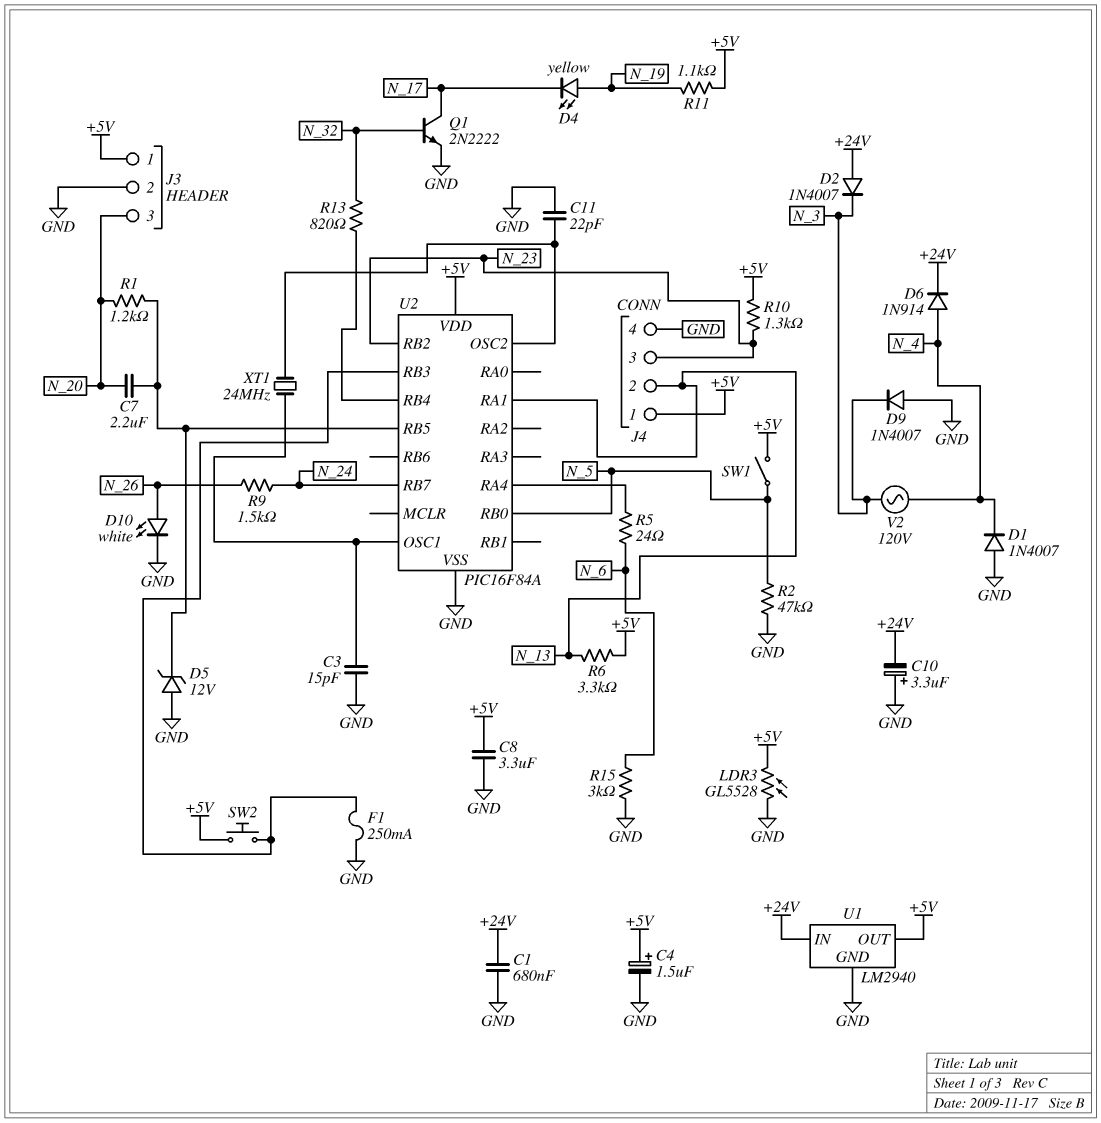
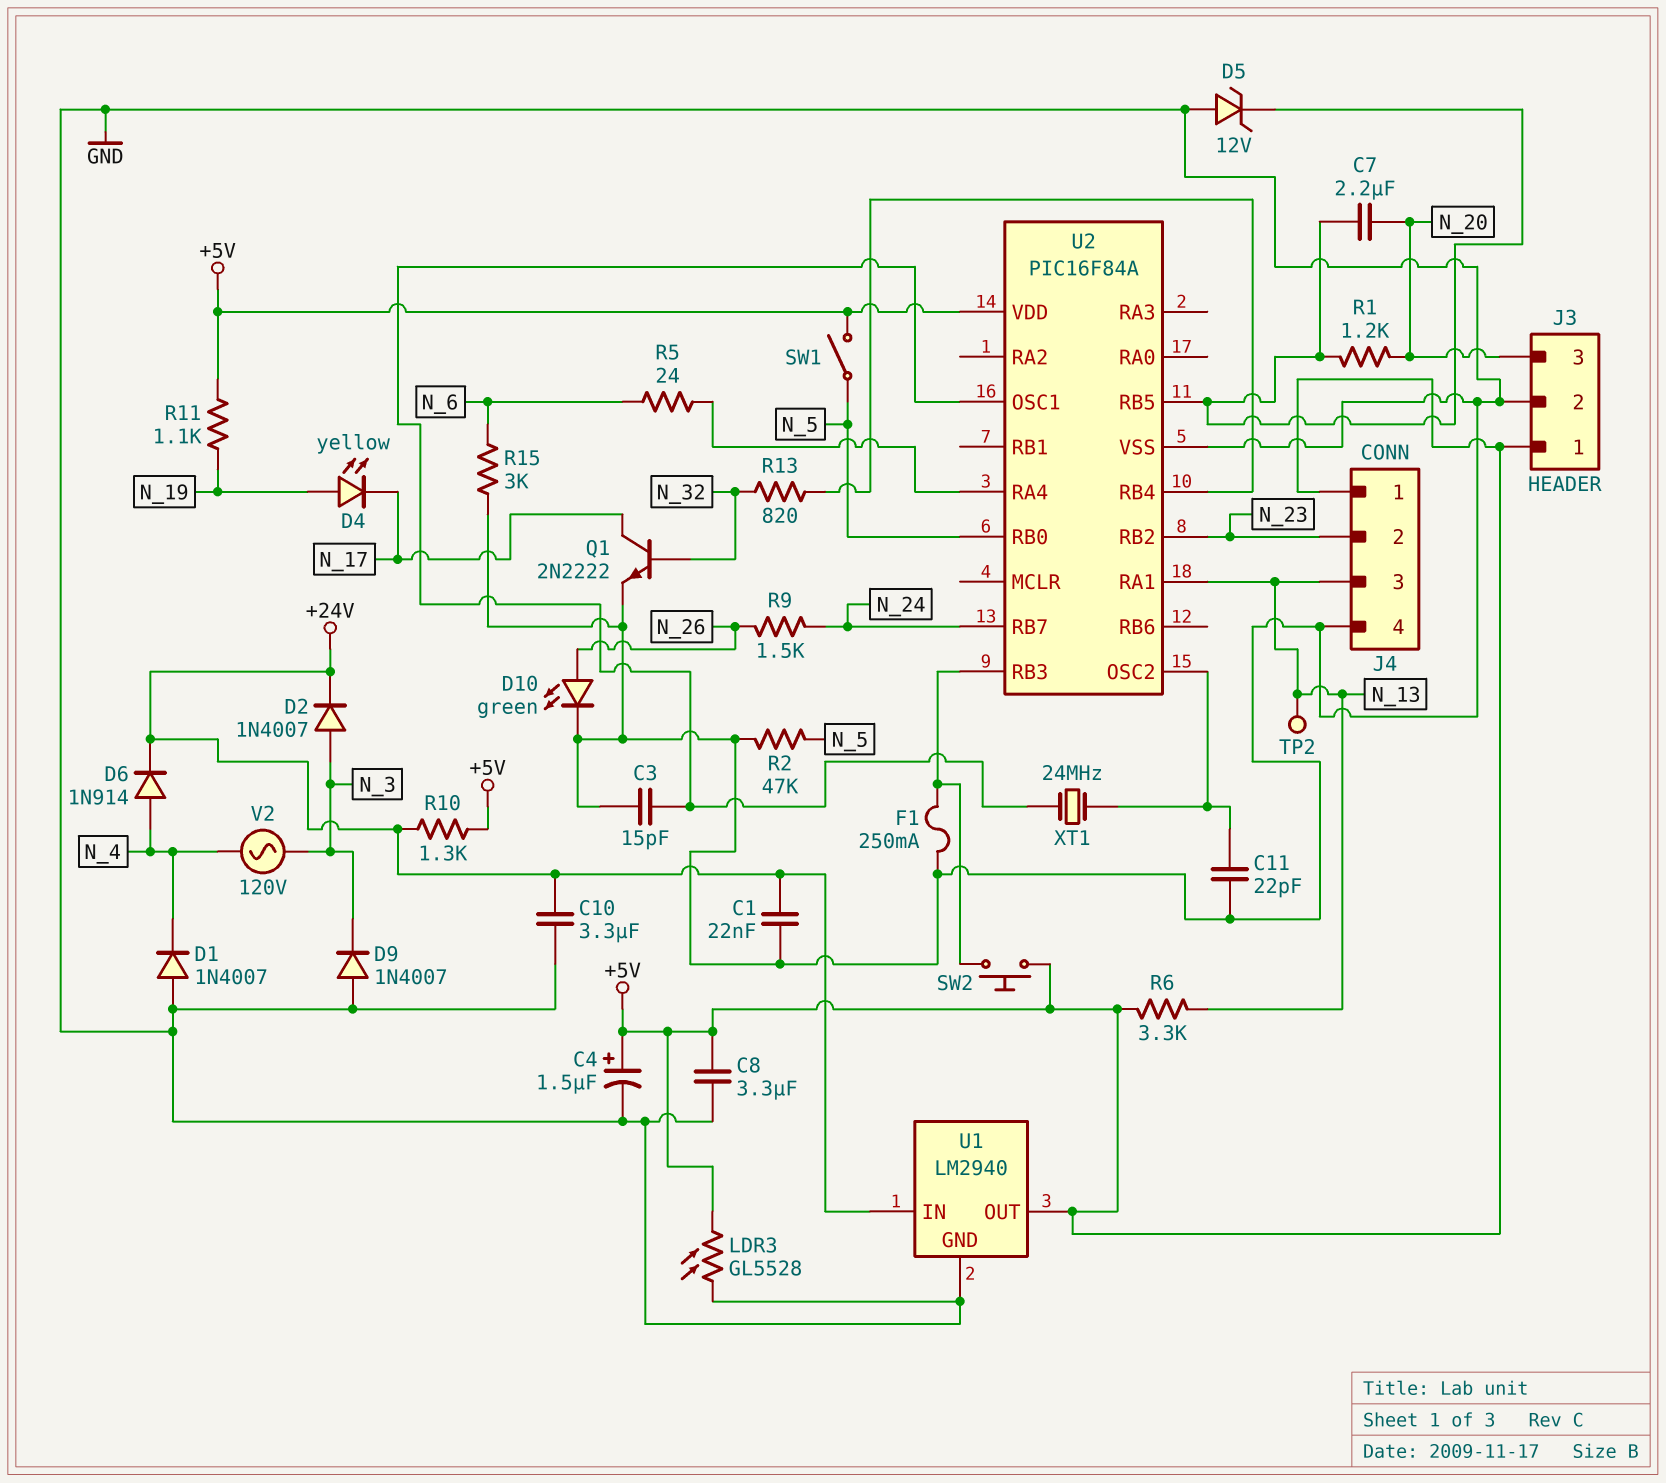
C1: 680nF (+24V, GND) -> 22nF (+24V, GND)
C10: 3.3uF (plus GND, minus +24V) -> 3.3uF (+24V, GND)
D2: diode 1N4007 (A +24V, K N_3) -> diode 1N4007 (A N_3, K +24V)
D10: LED white (A N_26, K GND) -> LED green (A N_26, K GND)
J4 pin 2: N_13 -> N_23
J4 pin 3: N_23 -> N_13
R10: 1.3k (+5V, N_23) -> 1.3k (+5V, +24V)
TP2: none -> test point (N_13)

